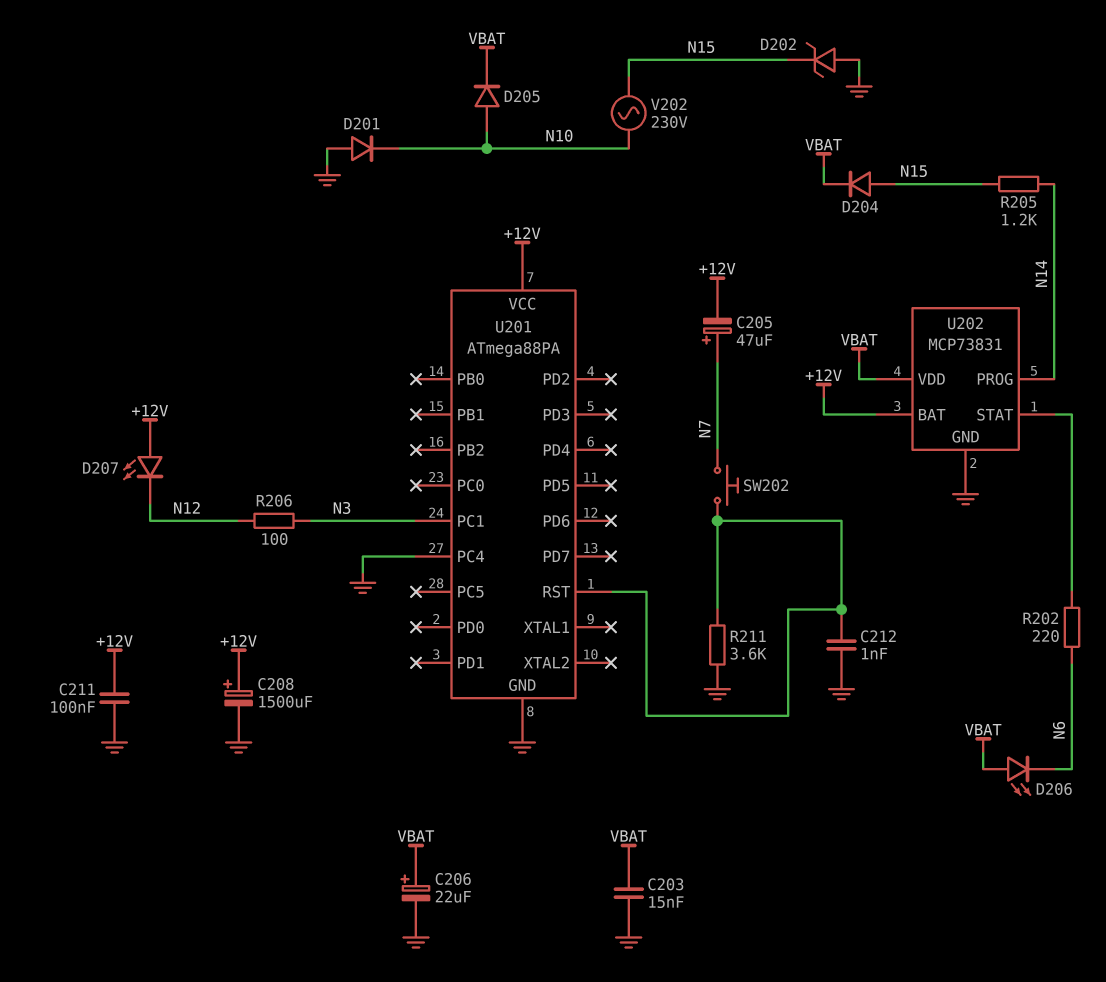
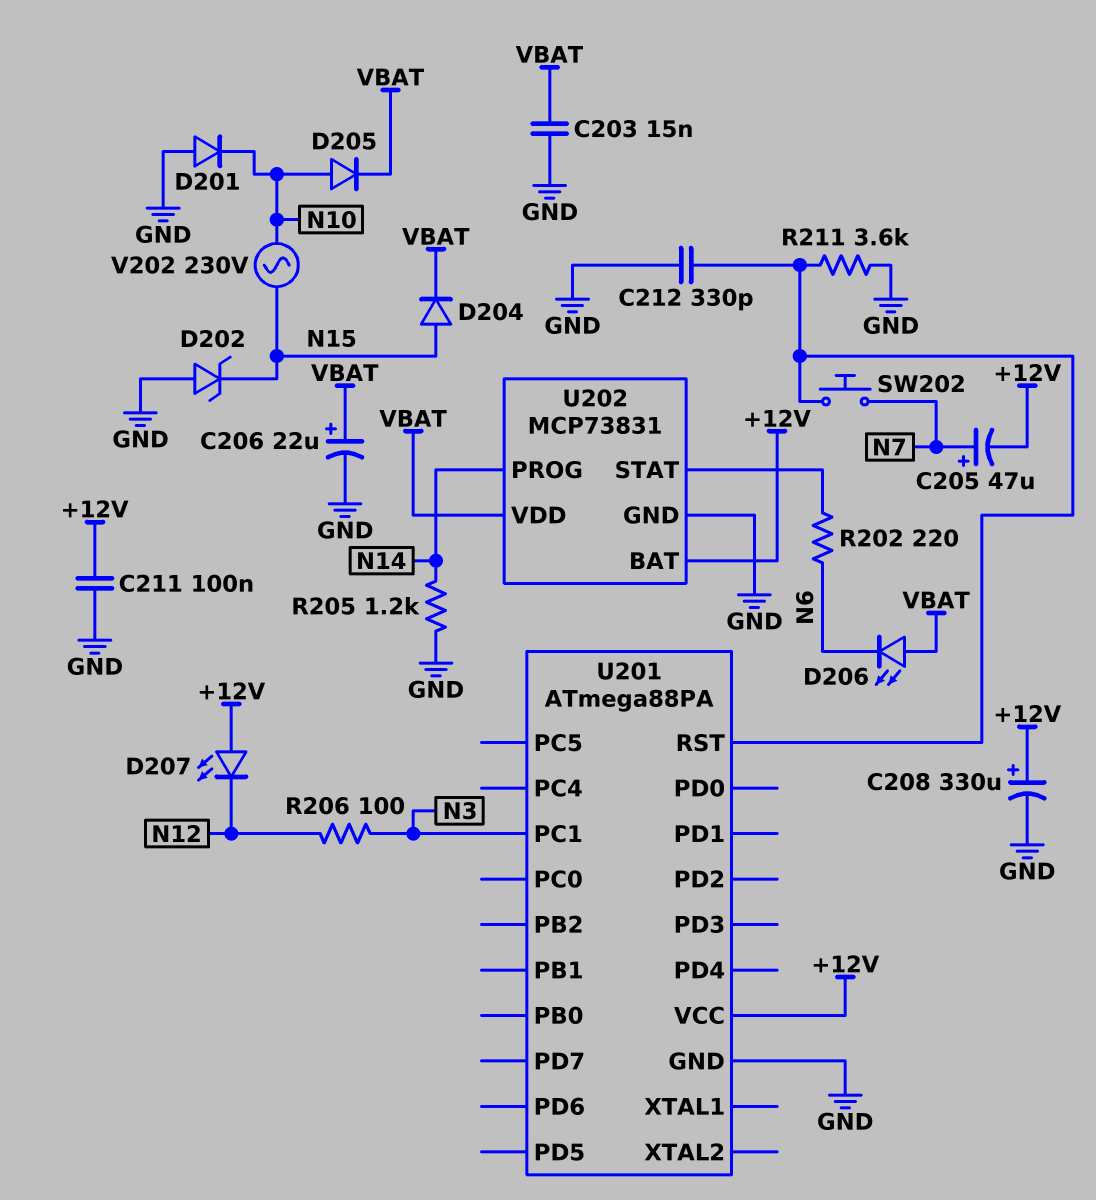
C208: 1500uF (plus +12V, minus GND) -> 330uF (plus +12V, minus GND)
C212: 1nF (GND, U201/RST) -> 330pF (GND, U201/RST)
R205: 1.2k (N14, N15) -> 1.2k (GND, N14)
U201 pin PC4: GND -> none

